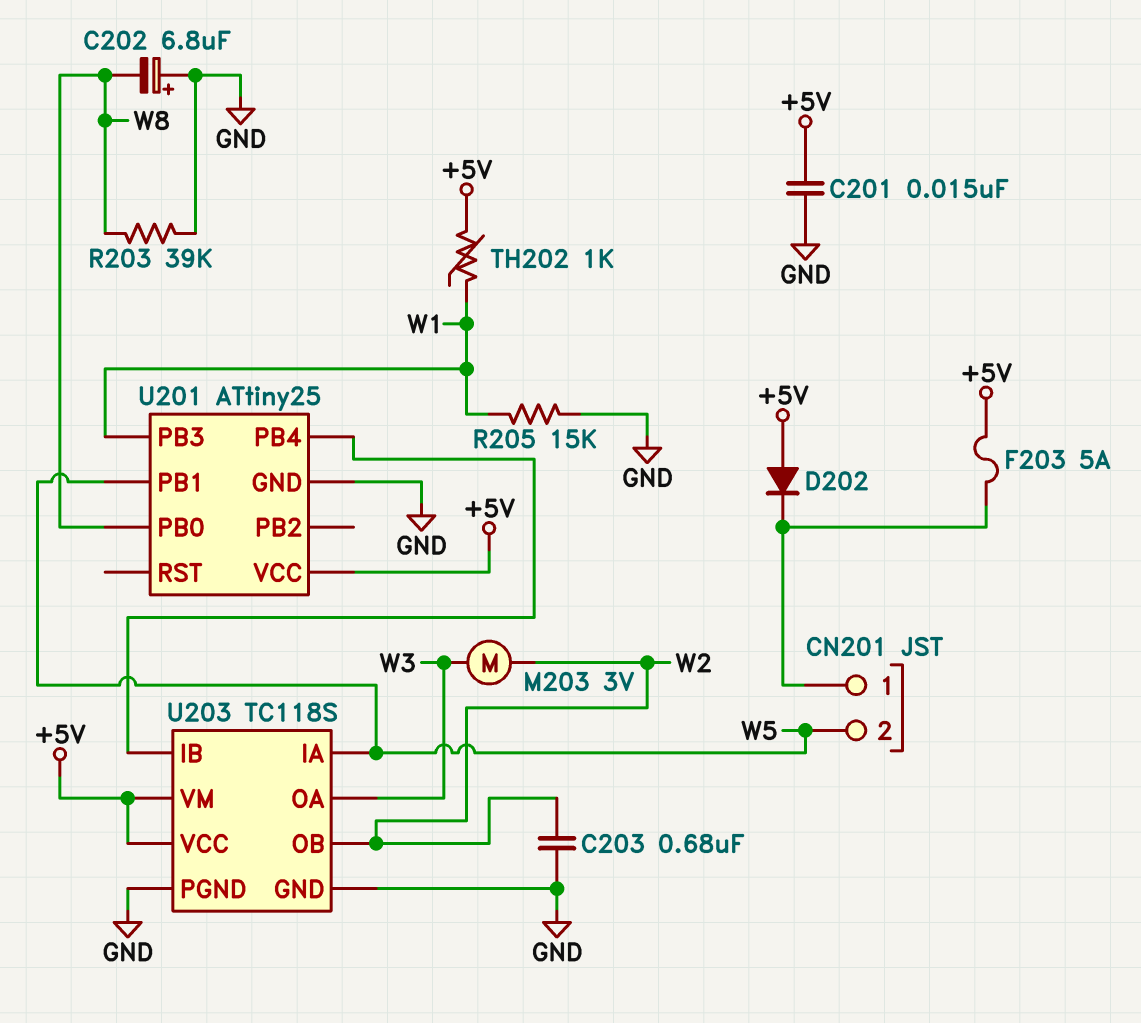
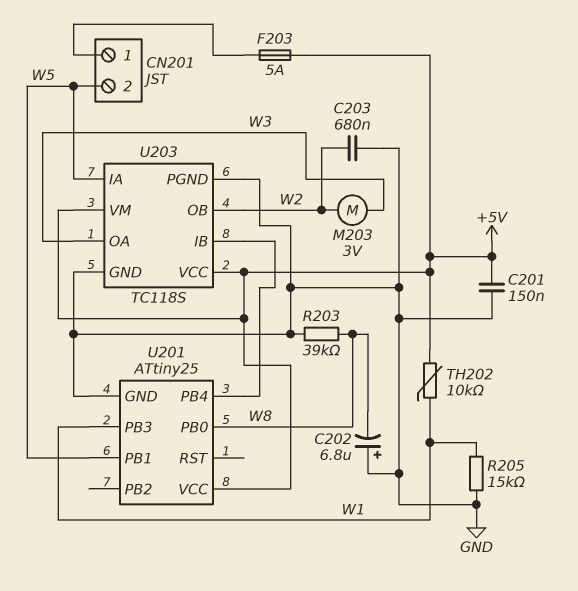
C201: 15nF (+5V, GND) -> 150nF (+5V, GND)
D202: diode (A +5V, K CN201/1) -> none
TH202: 1k (+5V, W1) -> 10k (+5V, W1)

